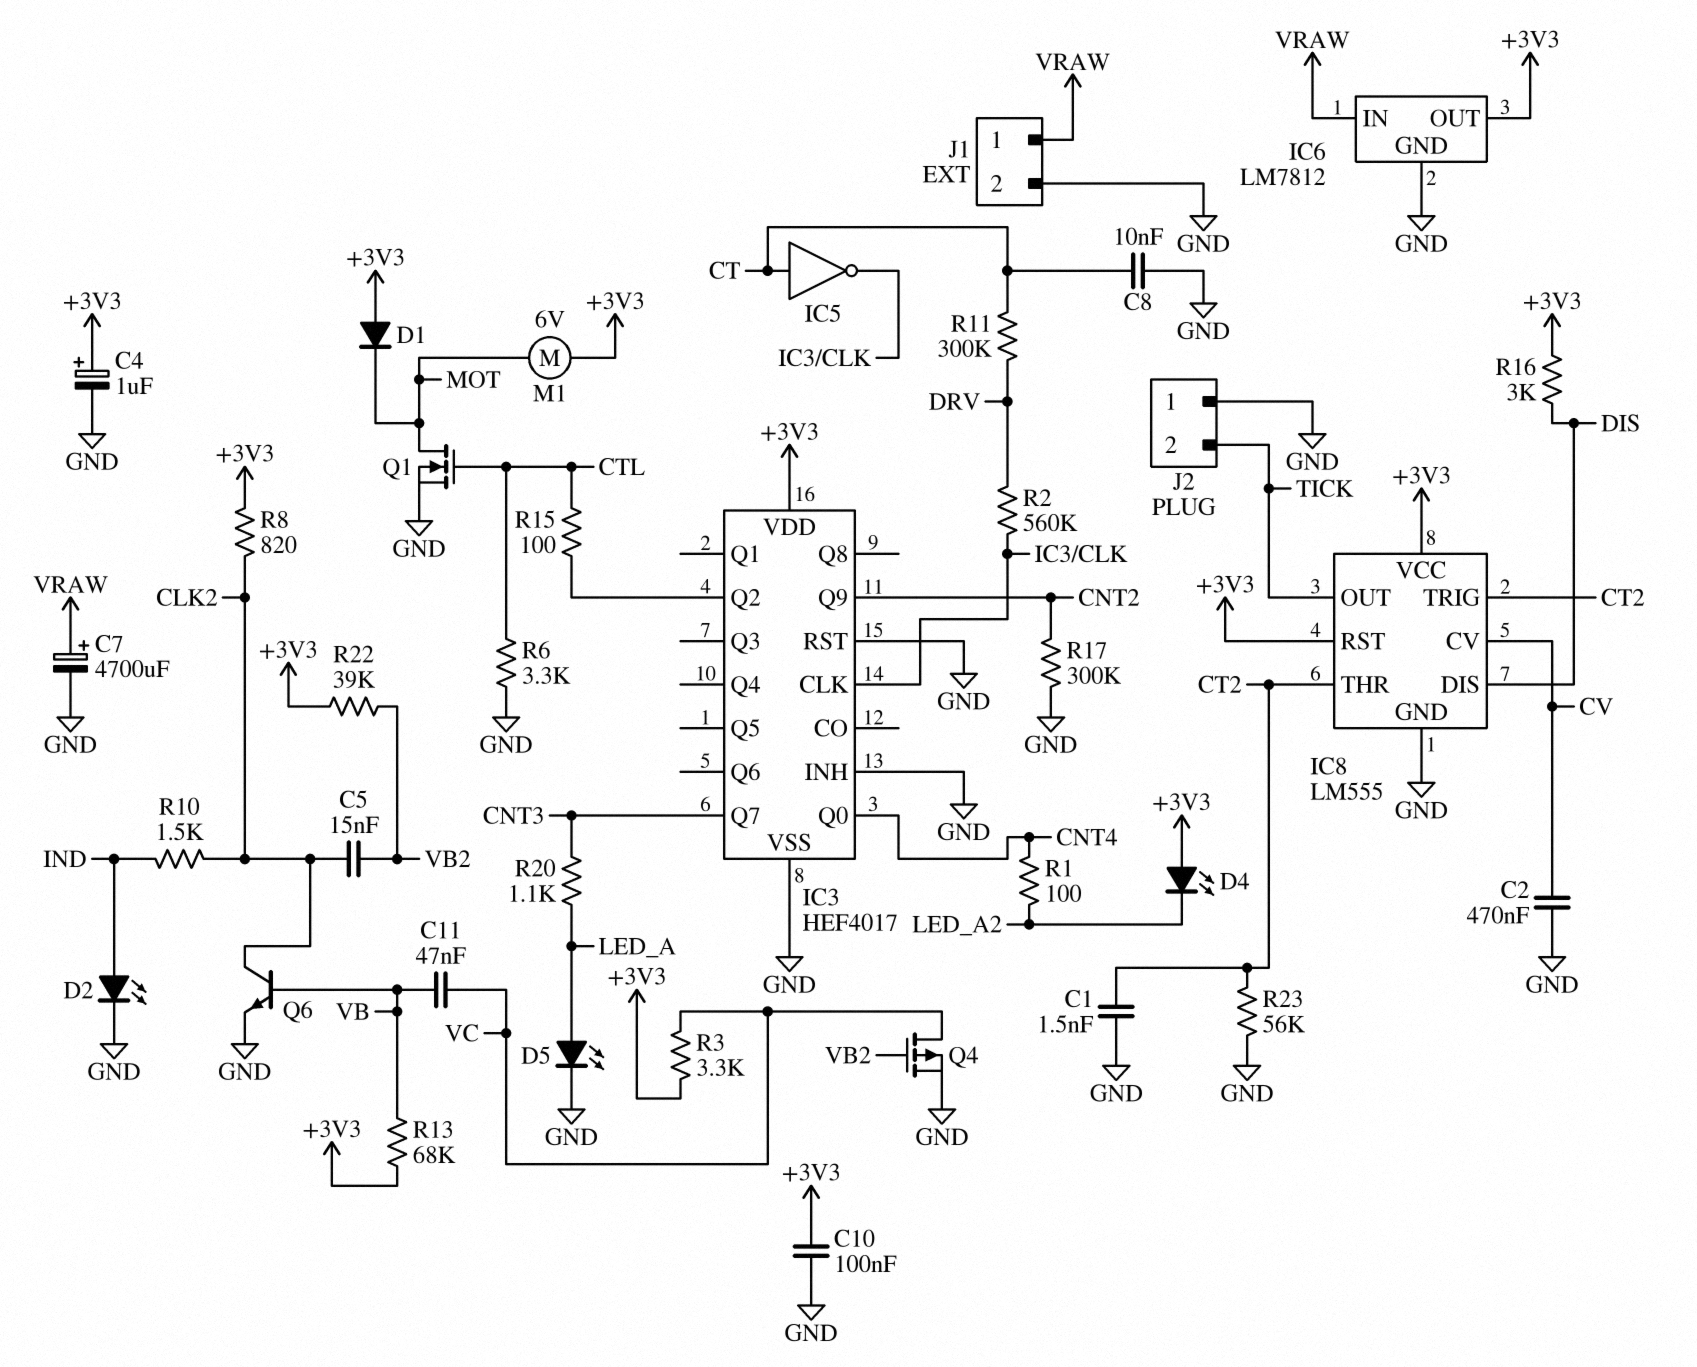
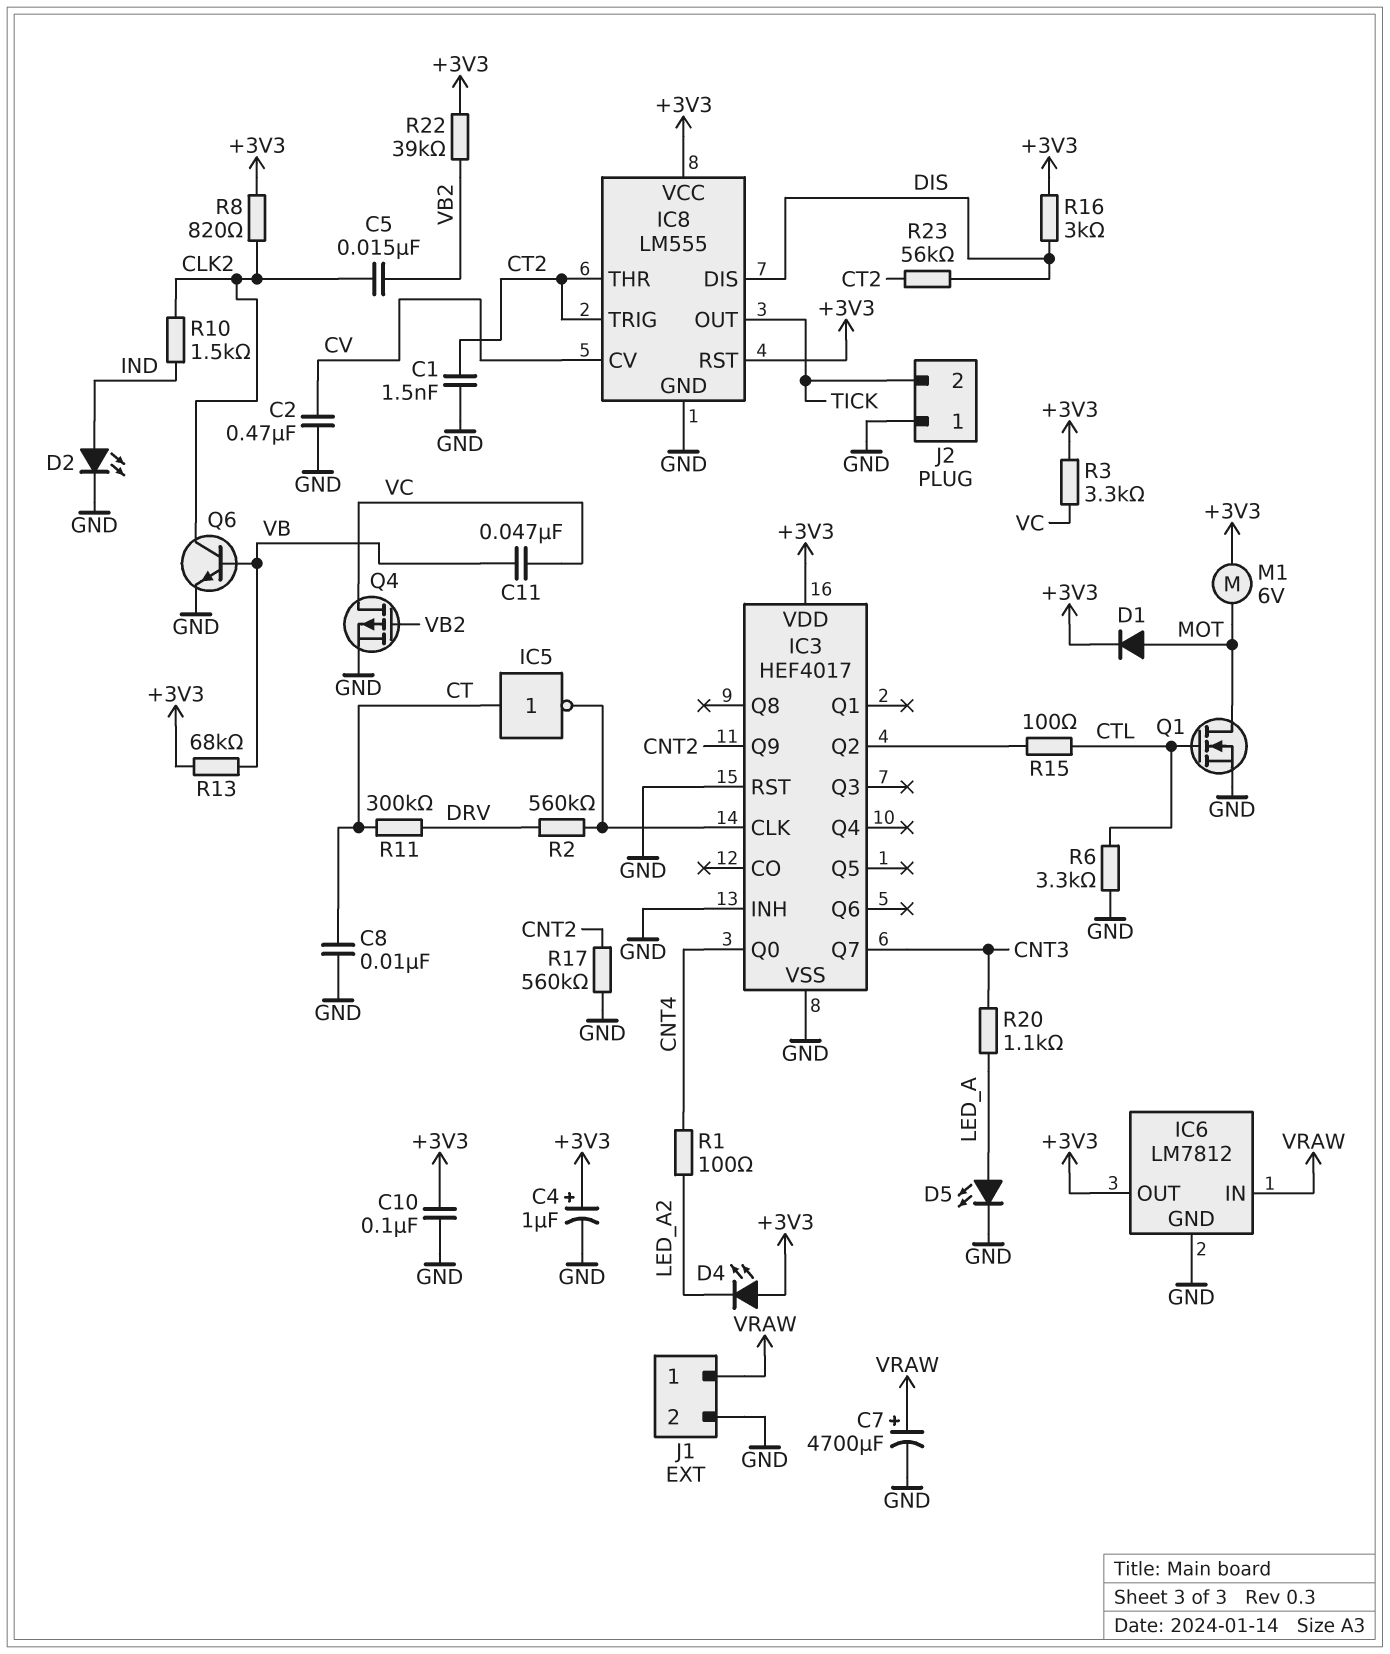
D1: diode (A +3V3, K MOT) -> diode (A MOT, K +3V3)
R17: 300k (CNT2, GND) -> 560k (CNT2, GND)
R23: 56k (CT2, GND) -> 56k (CT2, DIS)

